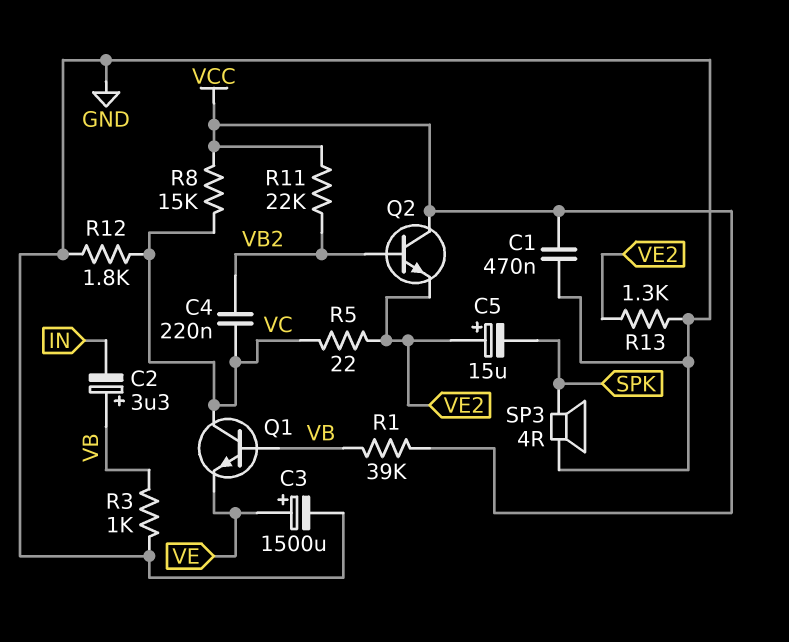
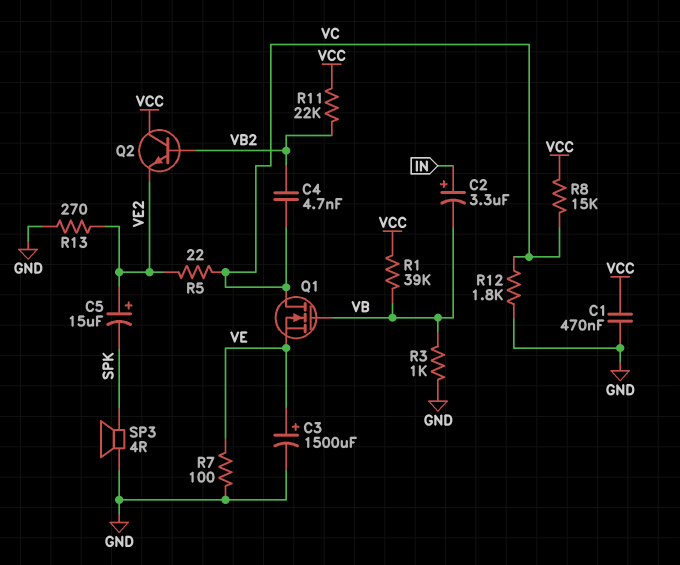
C2: 3.3uF (plus VB, minus IN) -> 3.3uF (plus IN, minus VB)
C4: 220nF (VB2, VC) -> 4.7nF (VB2, VC)
Q1: NPN (B VB, C VC, E VE) -> NMOS (G VB, D VC, S VE)
R7: none -> 100 (GND, VE)
R13: 1.3k (GND, VE2) -> 270 (GND, VE2)

